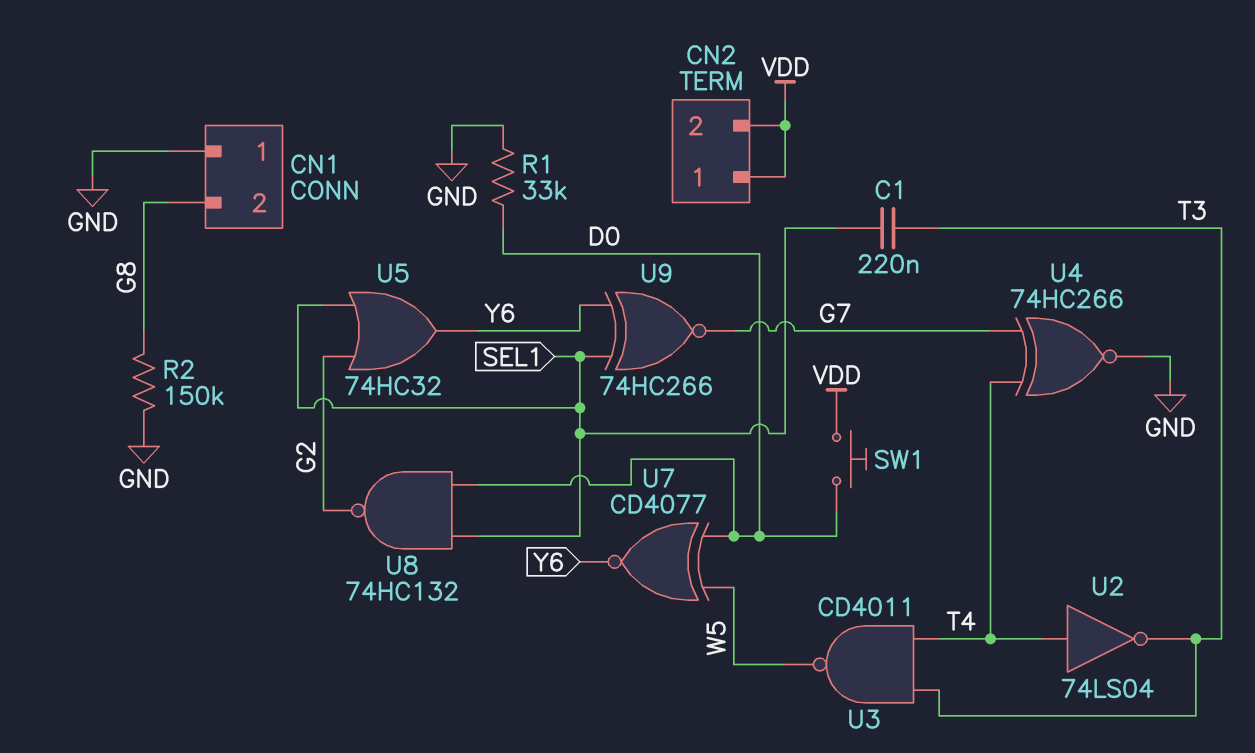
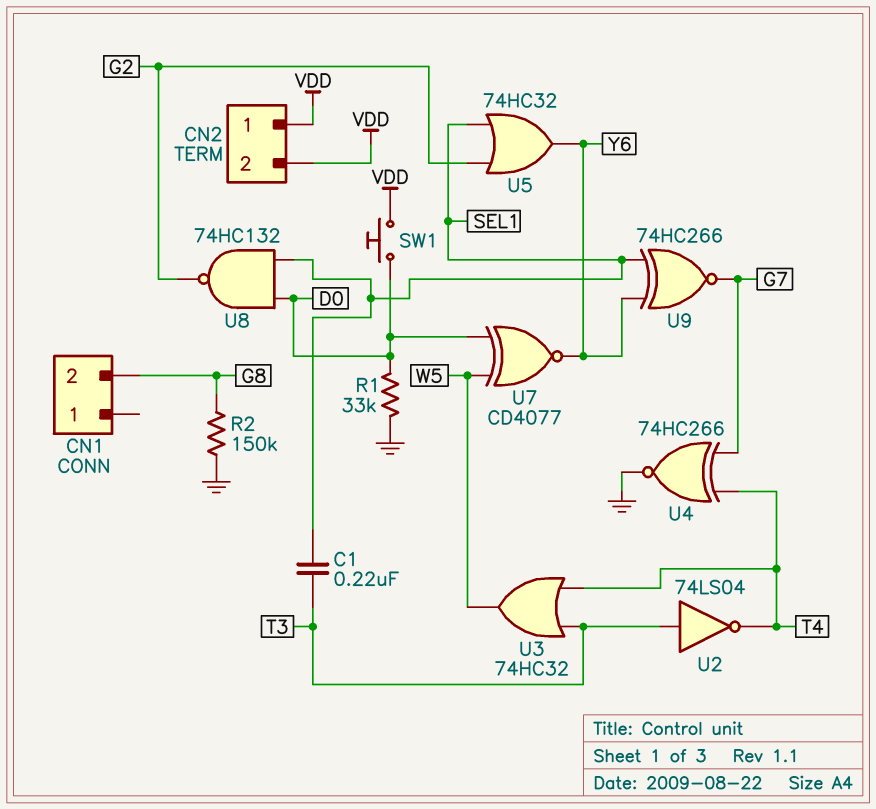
CN1 pin 1: GND -> none
U2: NOT 74LS04 (in T4, out T3) -> NOT 74LS04 (in T3, out T4)
U3: NAND CD4011 (in T3, in T4, out W5) -> OR 74HC32 (in T3, in T4, out W5)

